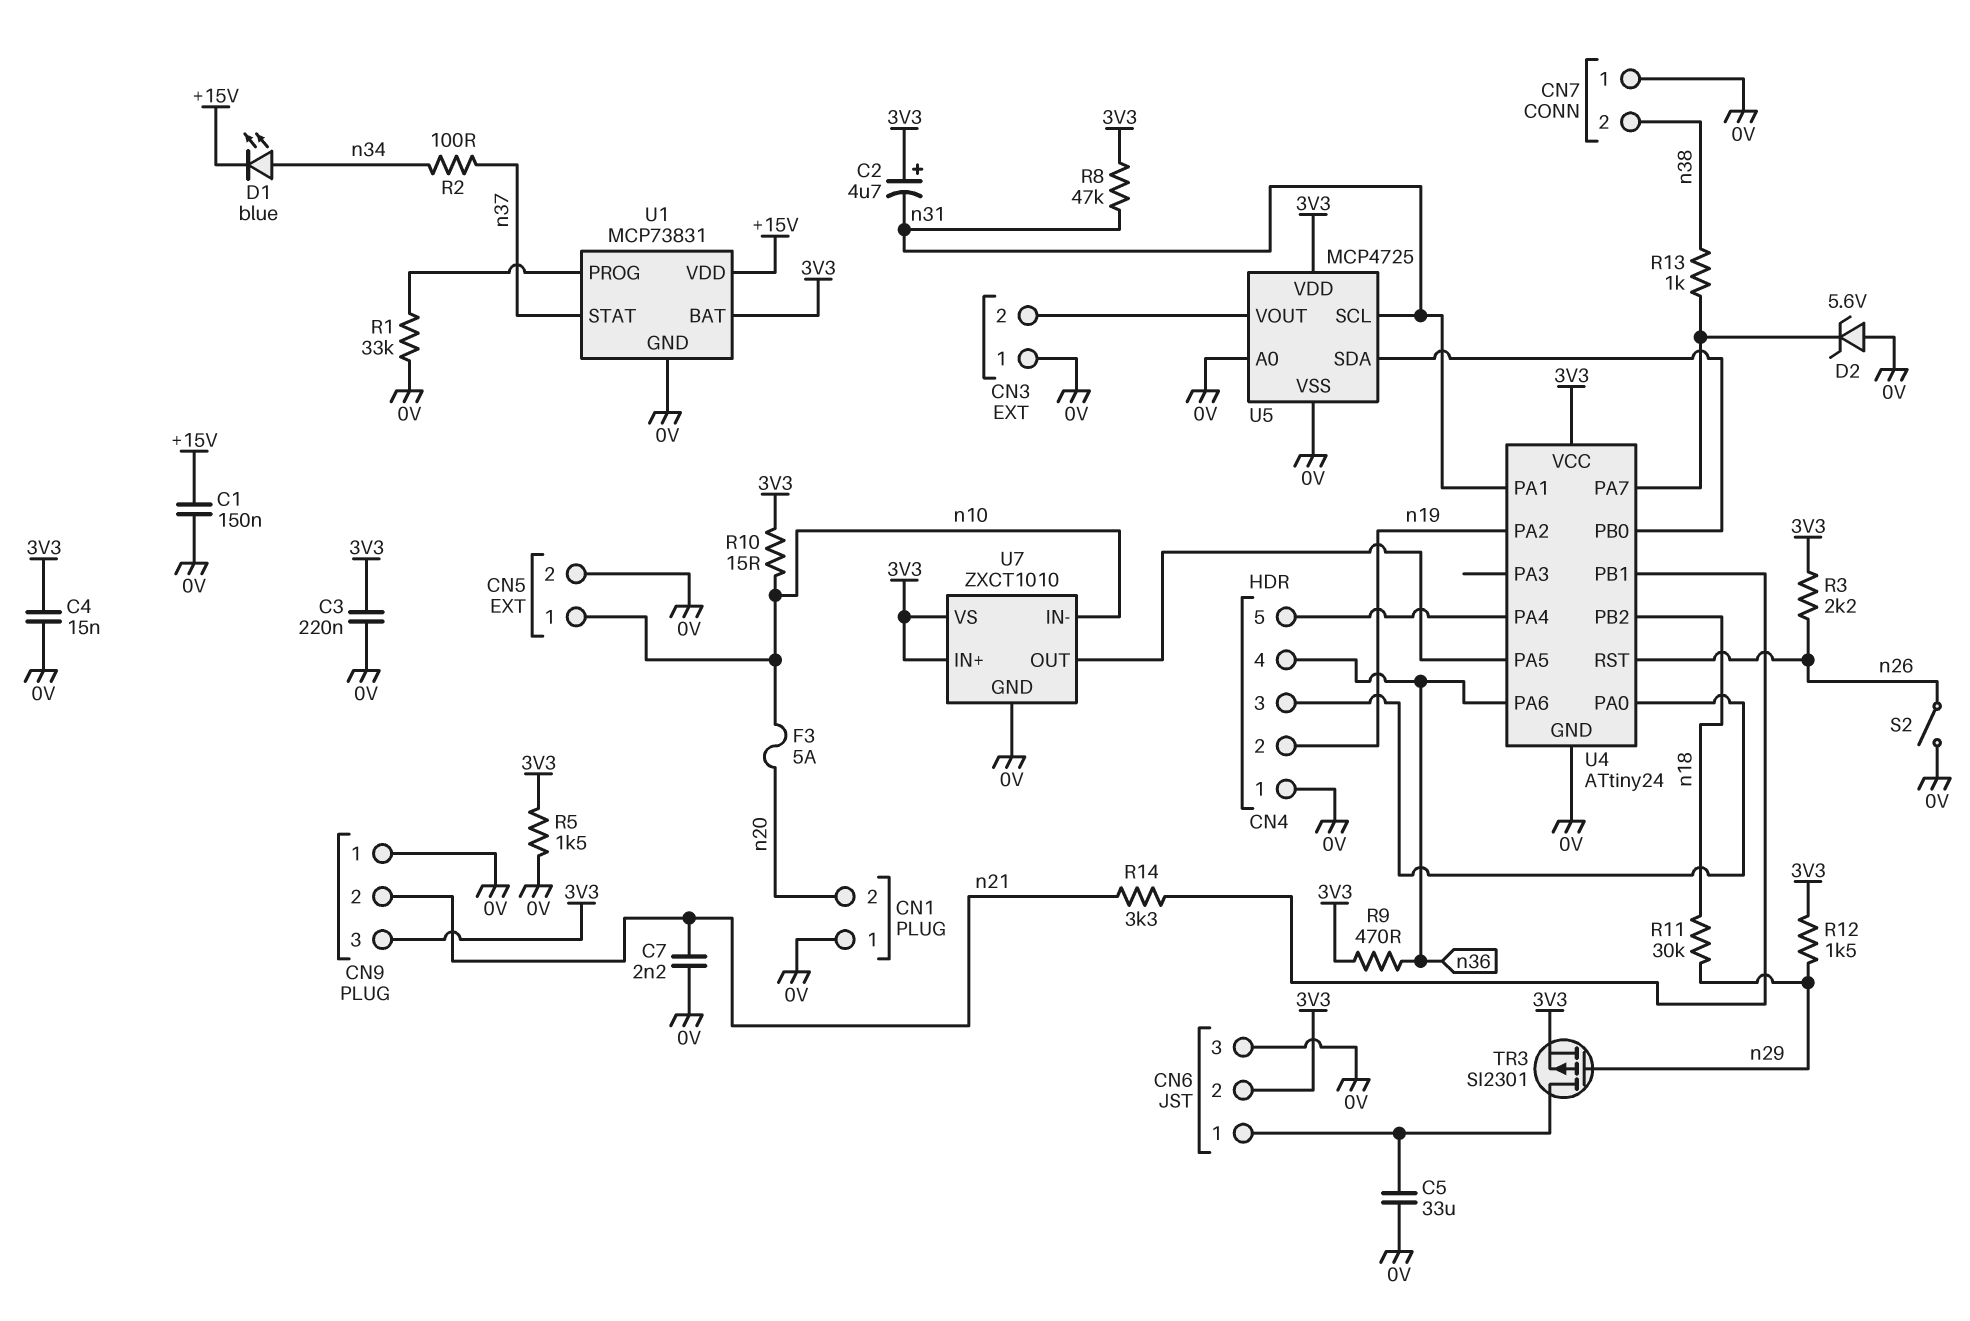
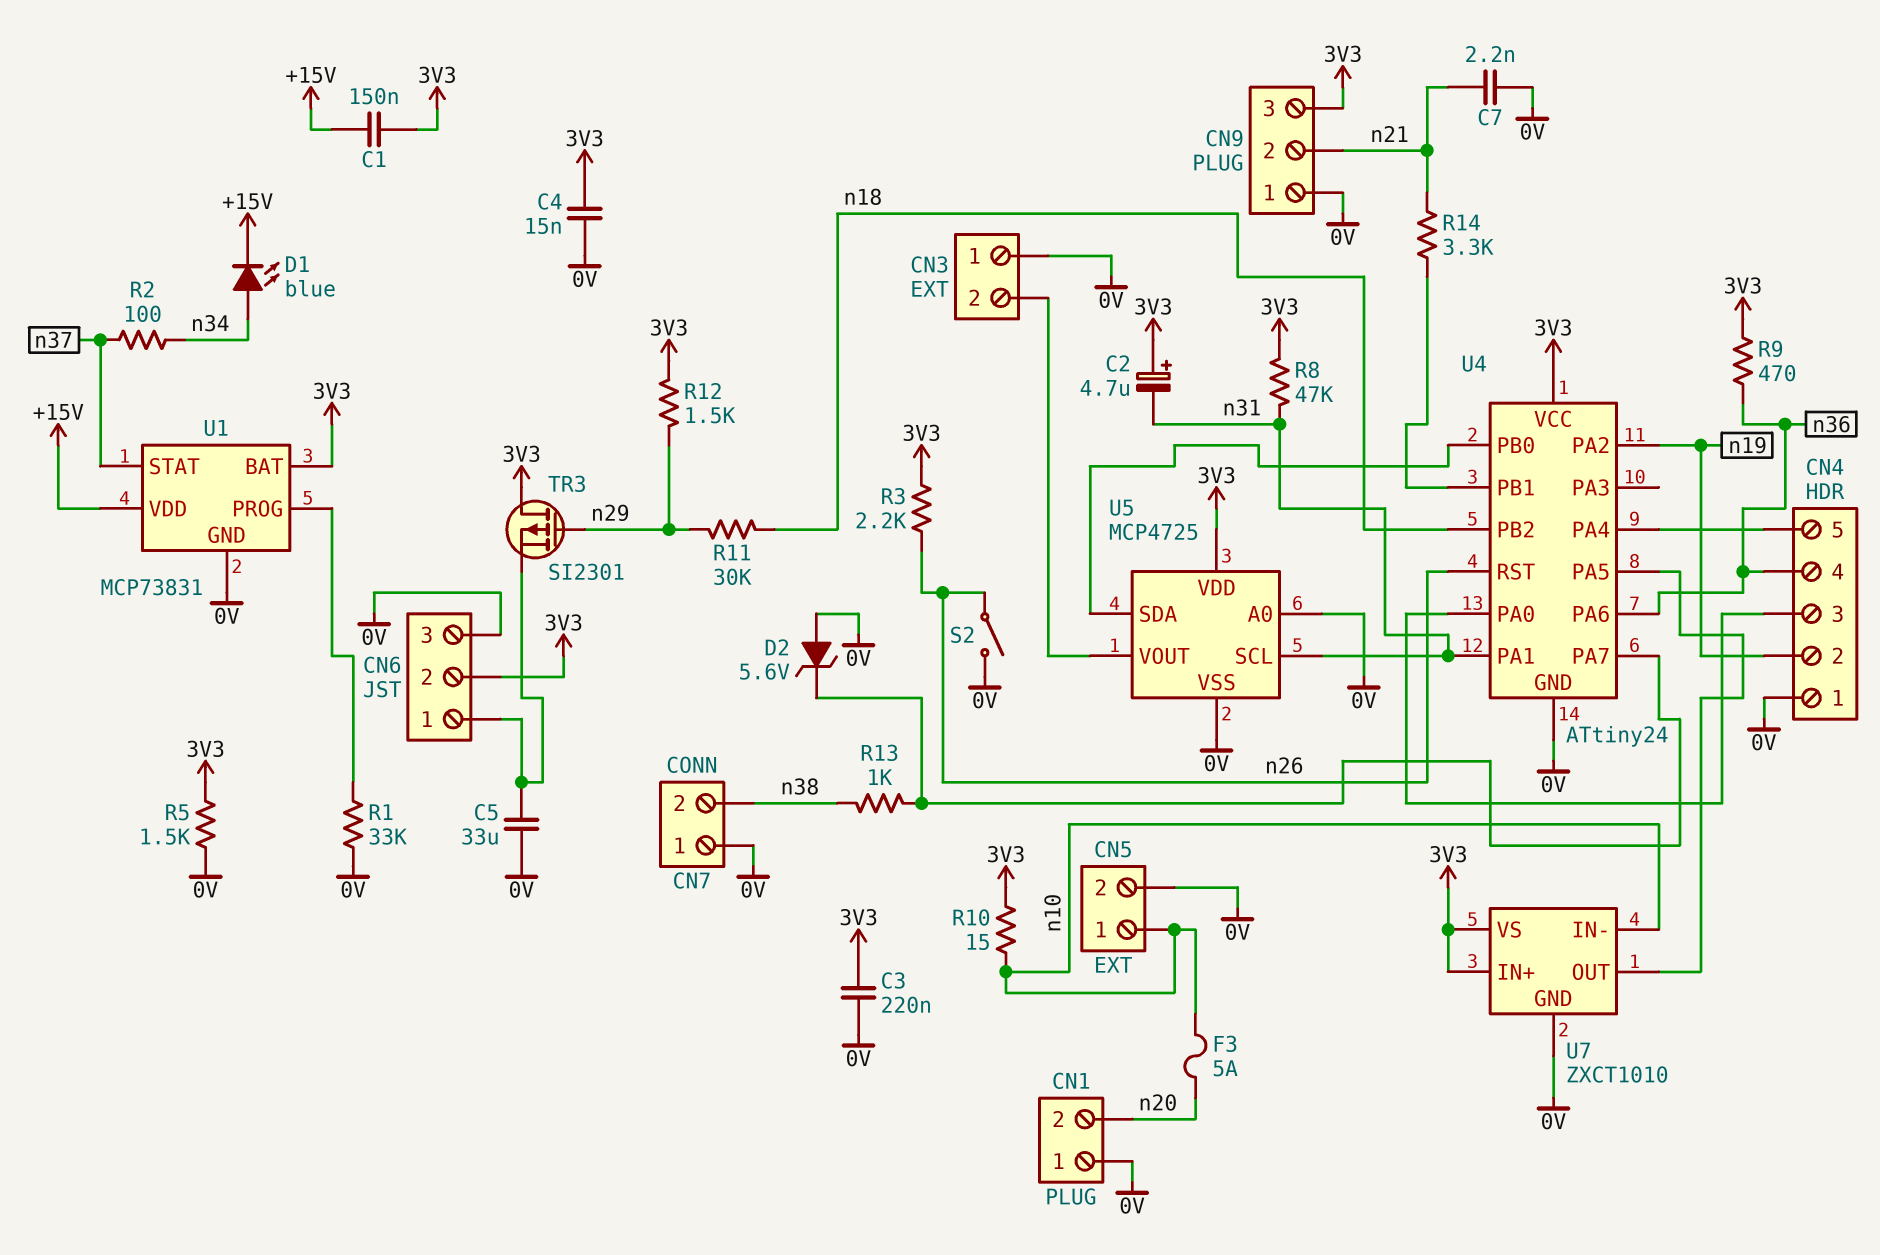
C1: 150nF (+15V, 0V) -> 150nF (+15V, 3V3)
TR3: PMOS SI2301 (G n29, D CN6/1, S 3V3) -> PMOS SI2301 (G n29, D 3V3, S CN6/1)

